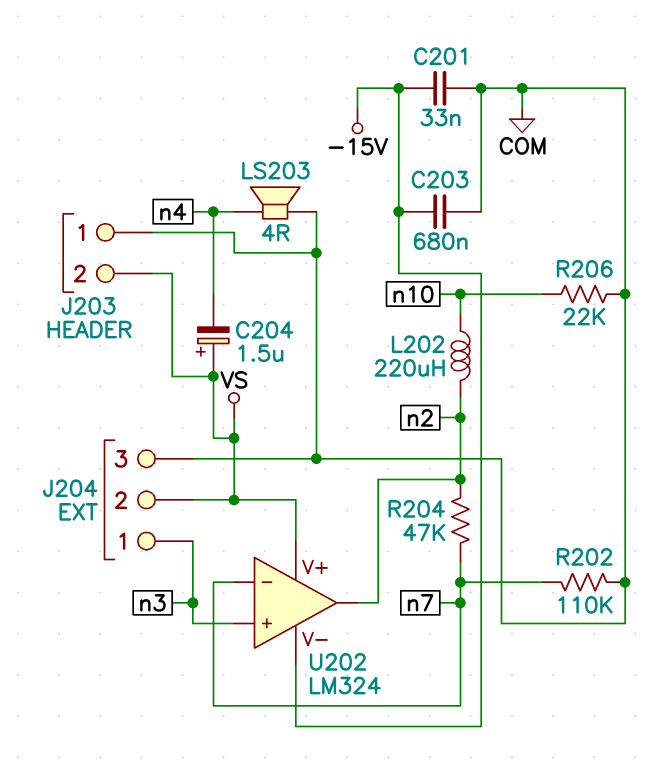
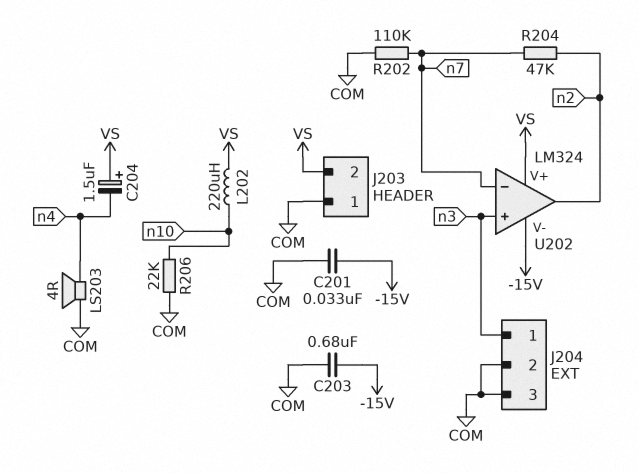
J204 pin 2: VS -> COM
L202: 220uH (n2, n10) -> 220uH (VS, n10)

